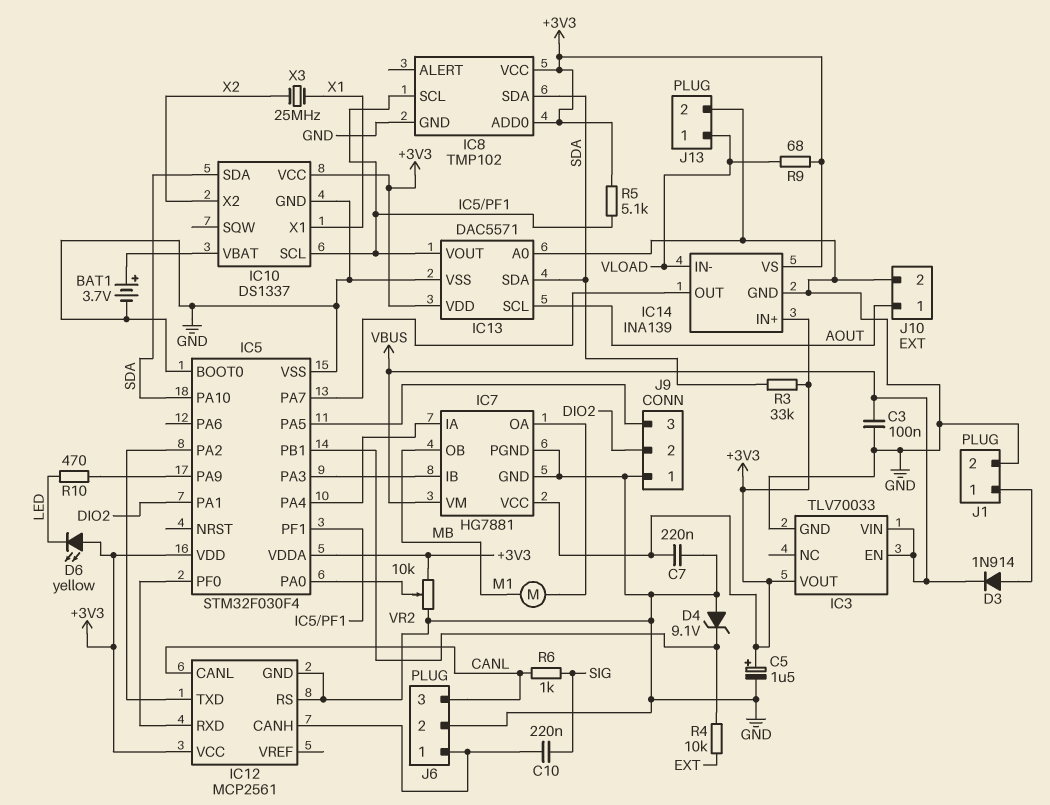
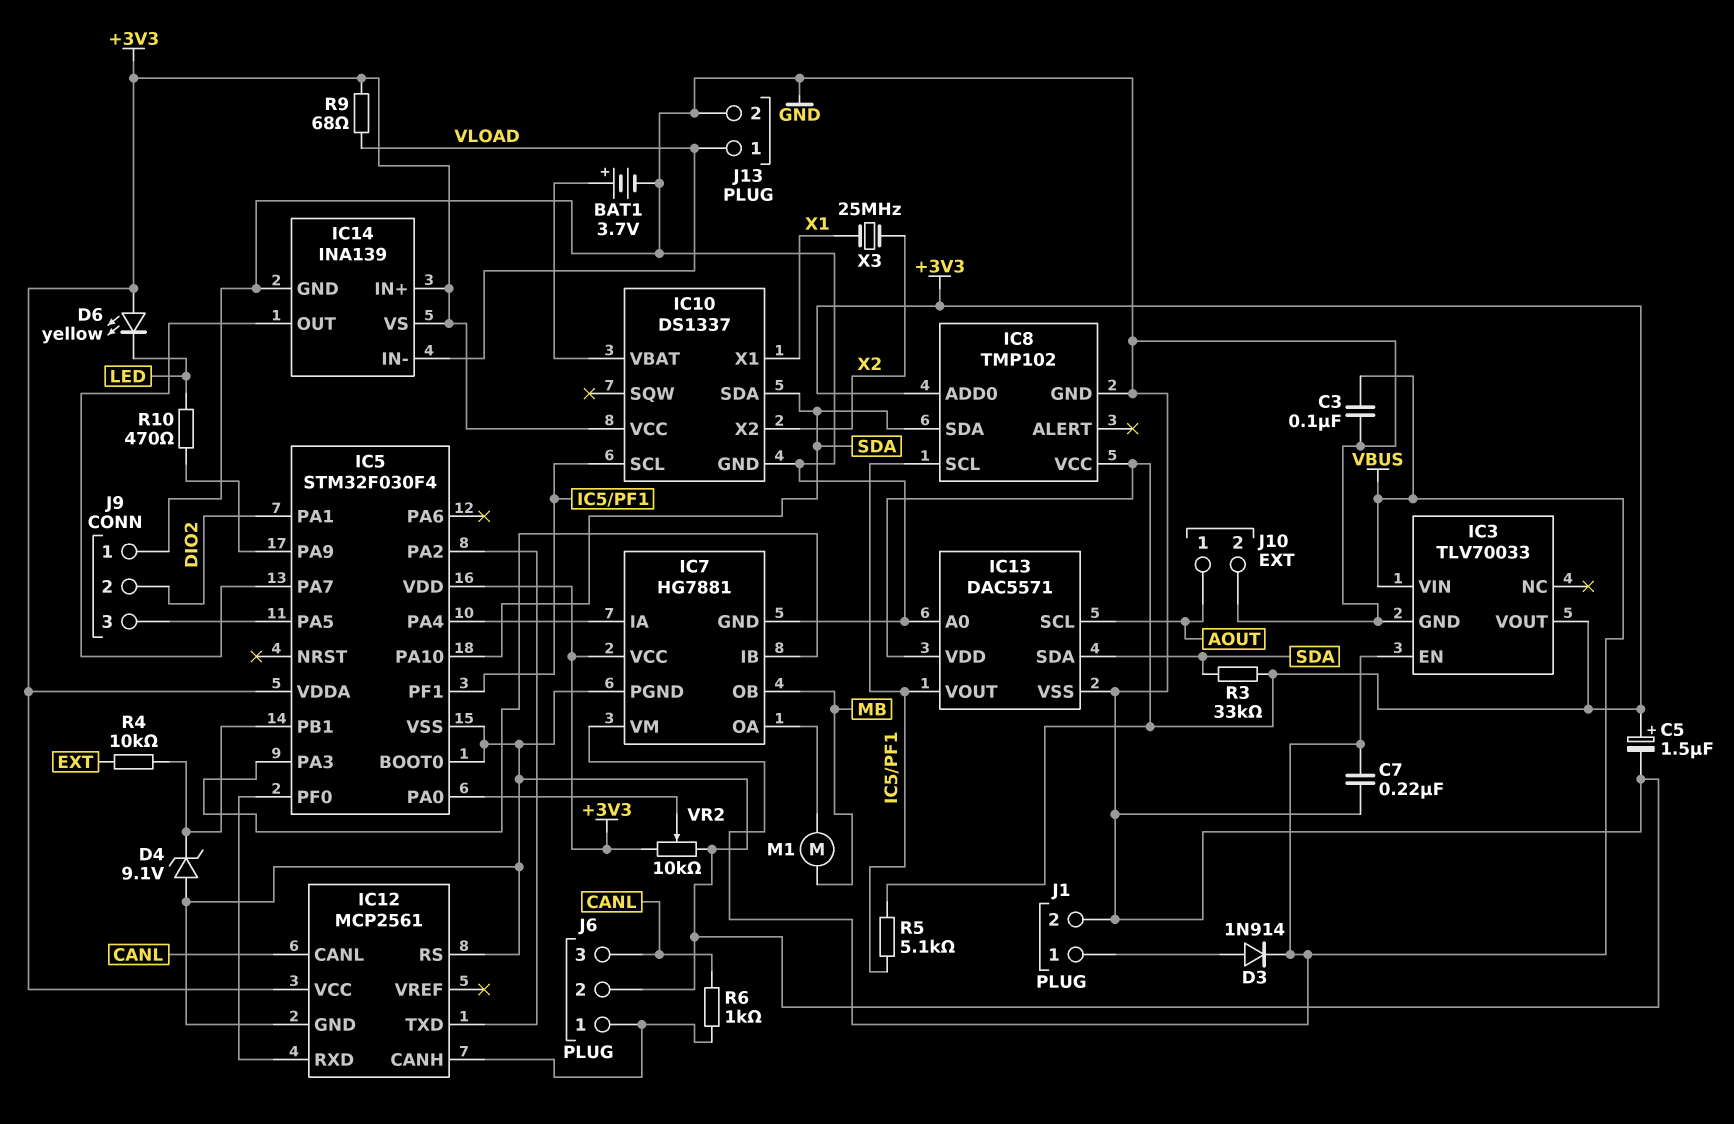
C7: 220nF (+3V3, GND) -> 220nF (GND, VBUS)
C10: 220nF (IC12/CANH, SIG) -> none
R6: 1k (CANL, SIG) -> 1k (CANL, IC12/CANH)

